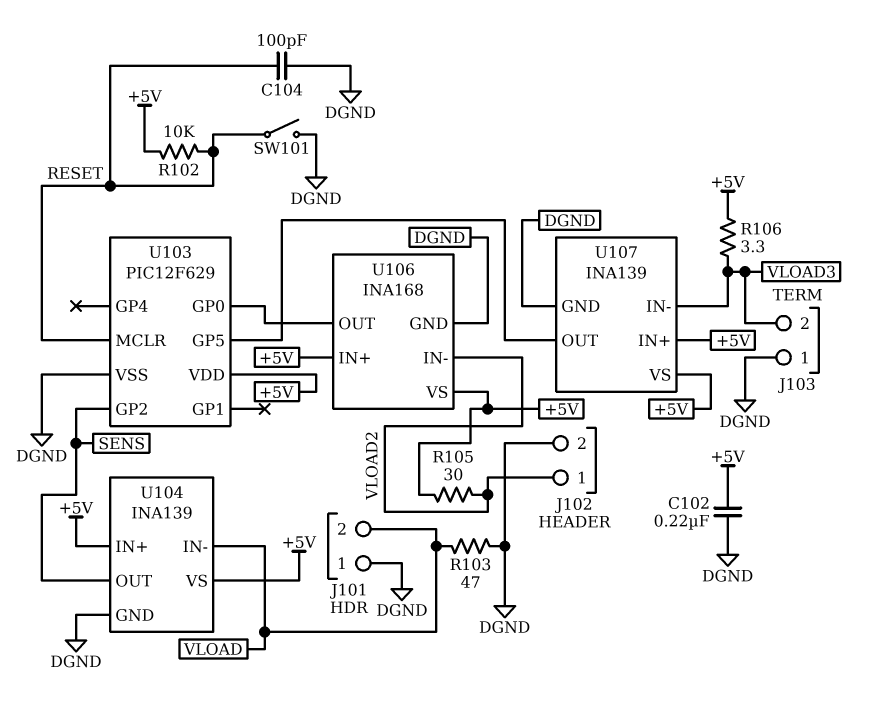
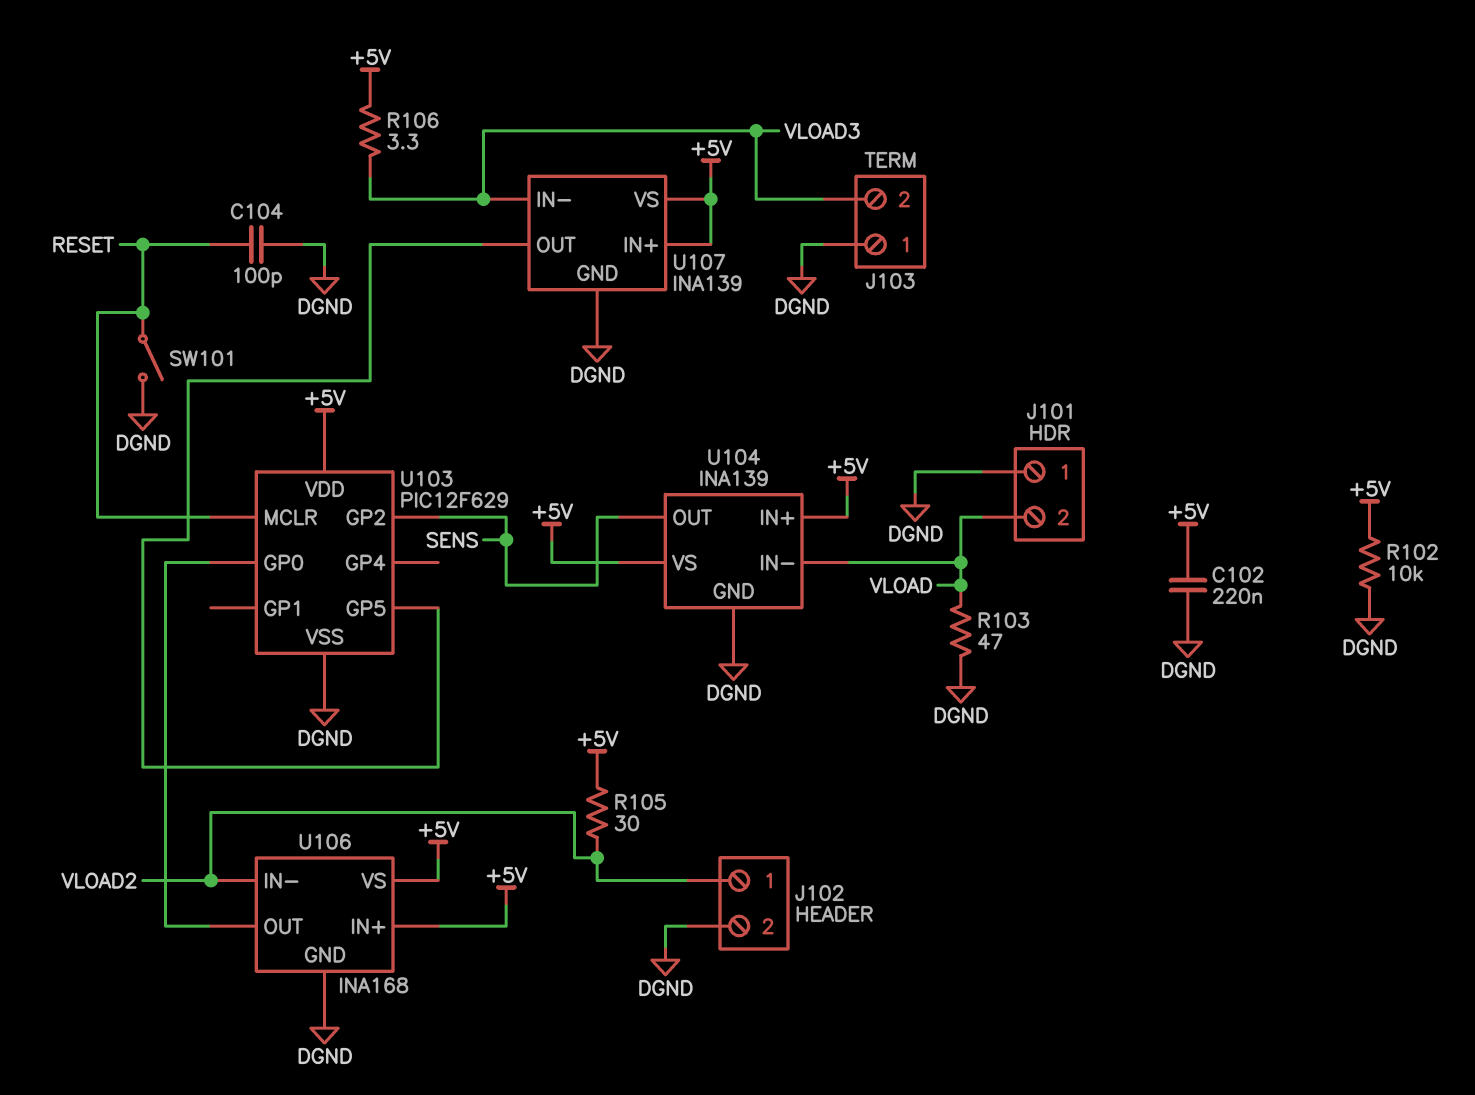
R102: 10k (+5V, RESET) -> 10k (+5V, DGND)

